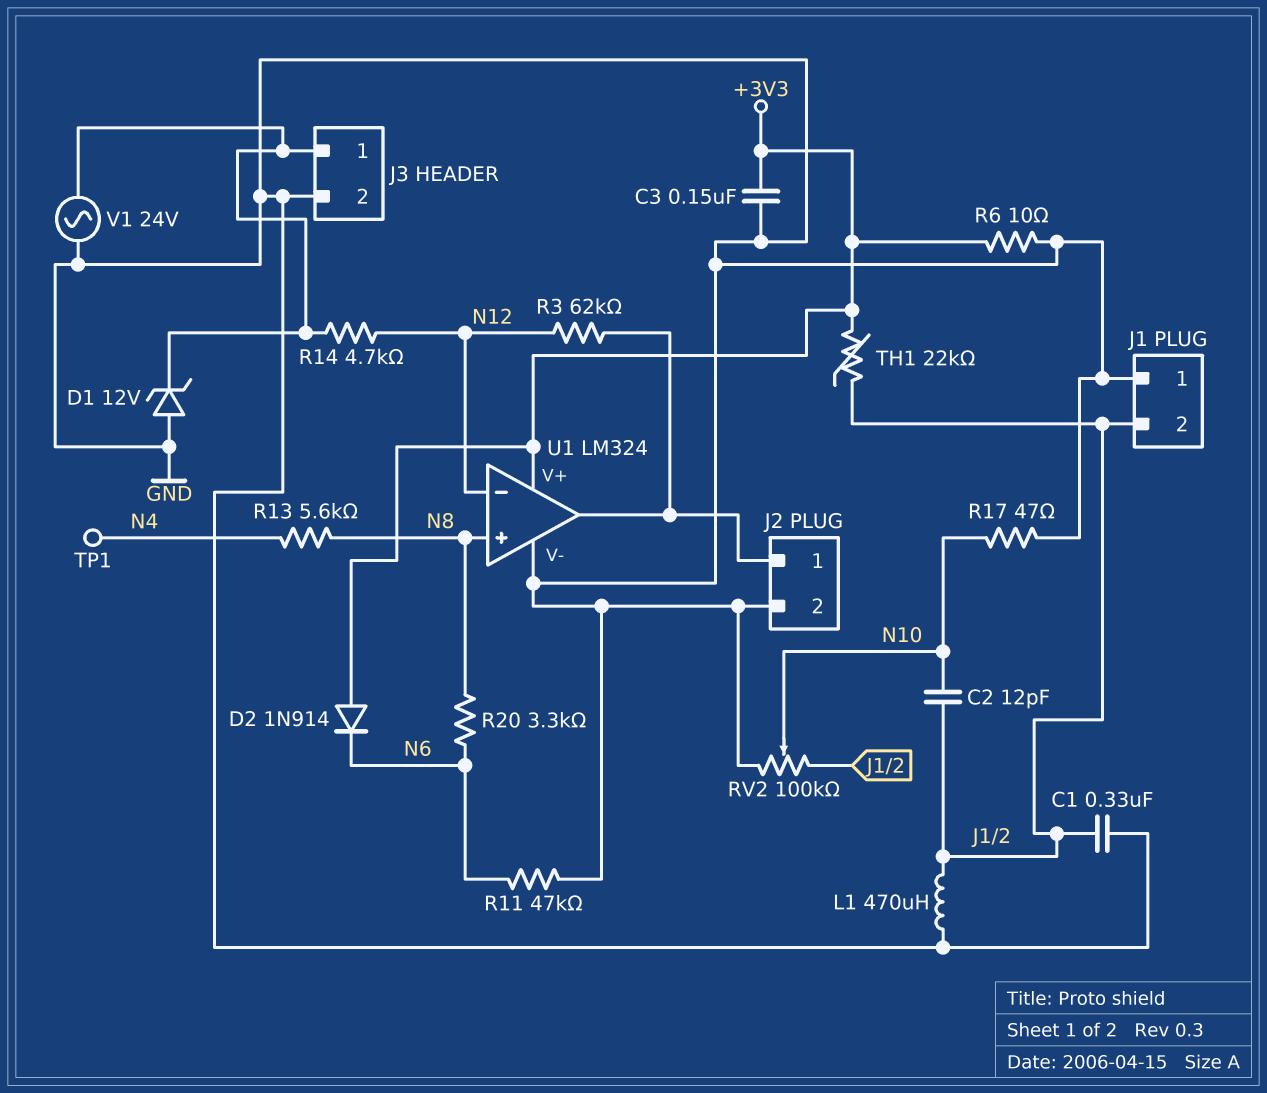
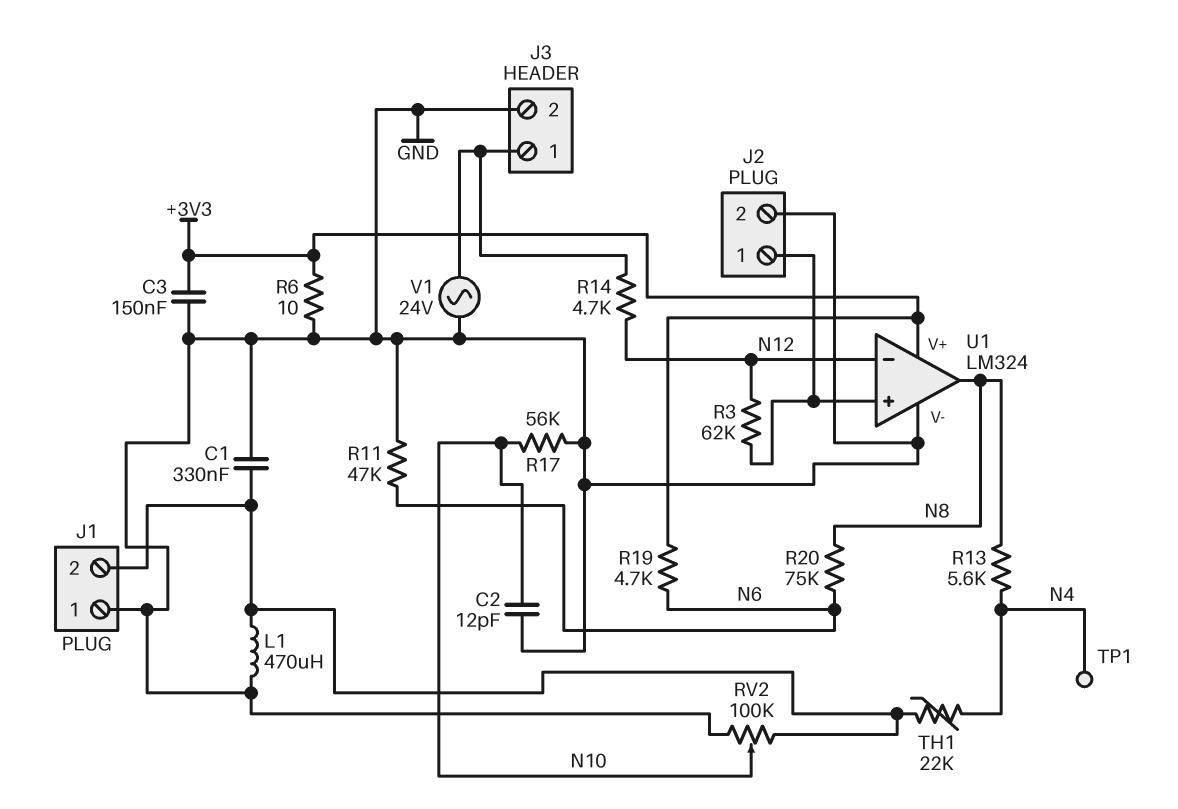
C2: 12pF (J1/2, N10) -> 12pF (GND, N10)
D1: zener 12V (A GND, K J3/1) -> none
D2: diode 1N914 (A +3V3, K N6) -> none
R17: 47 (GND, N10) -> 56k (GND, N10)
R19: none -> 4.7k (+3V3, N6)
R20: 3.3k (N6, N8) -> 75k (N6, N8)
TH1: 22k (+3V3, J1/2) -> 22k (J1/2, N4)
U1 pin in+: N8 -> J2/1
U1 pin out: J2/1 -> N8

